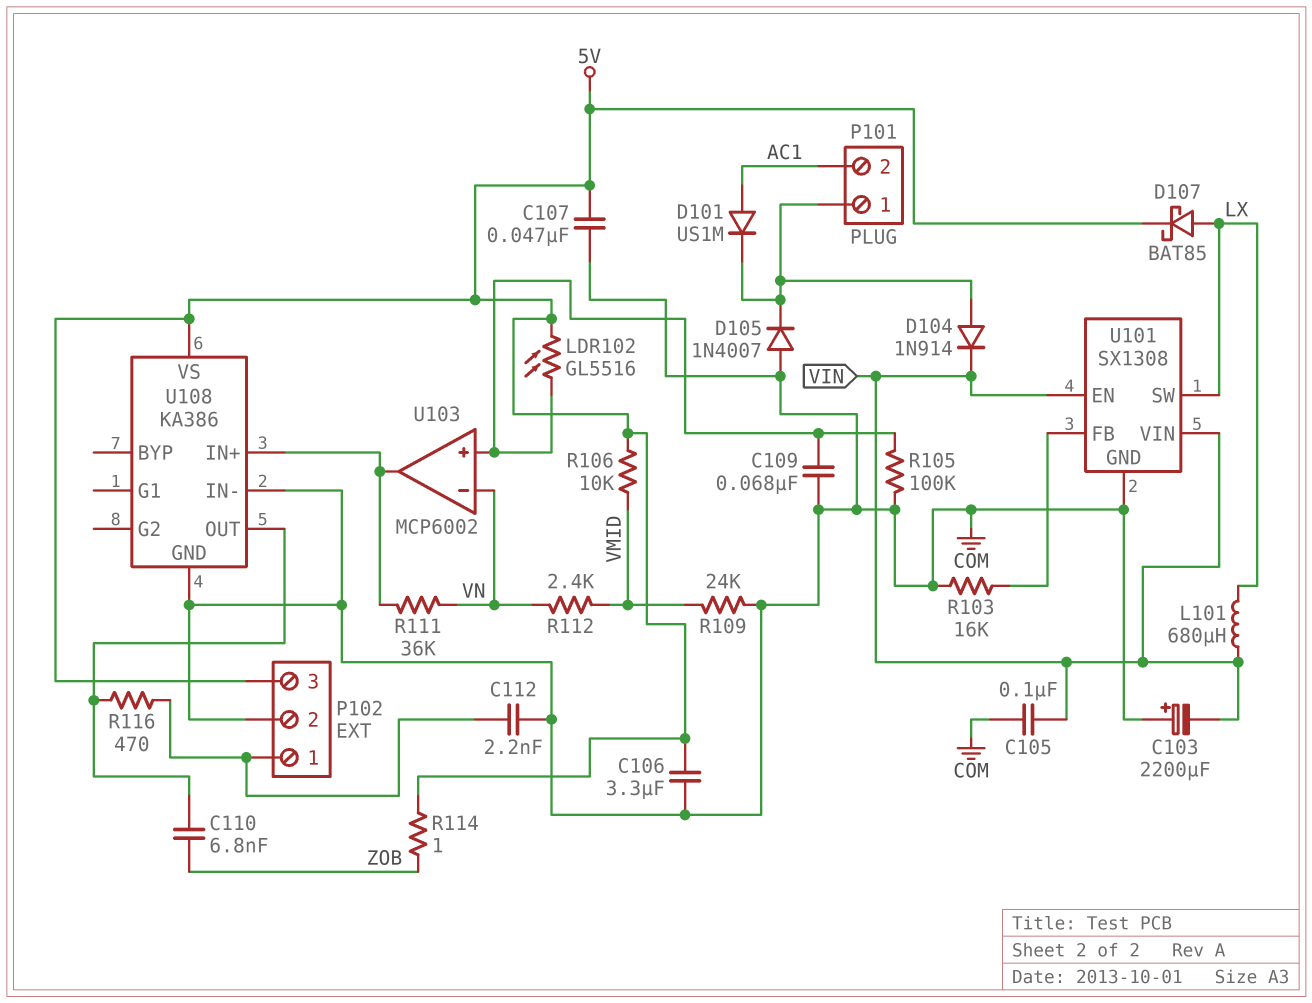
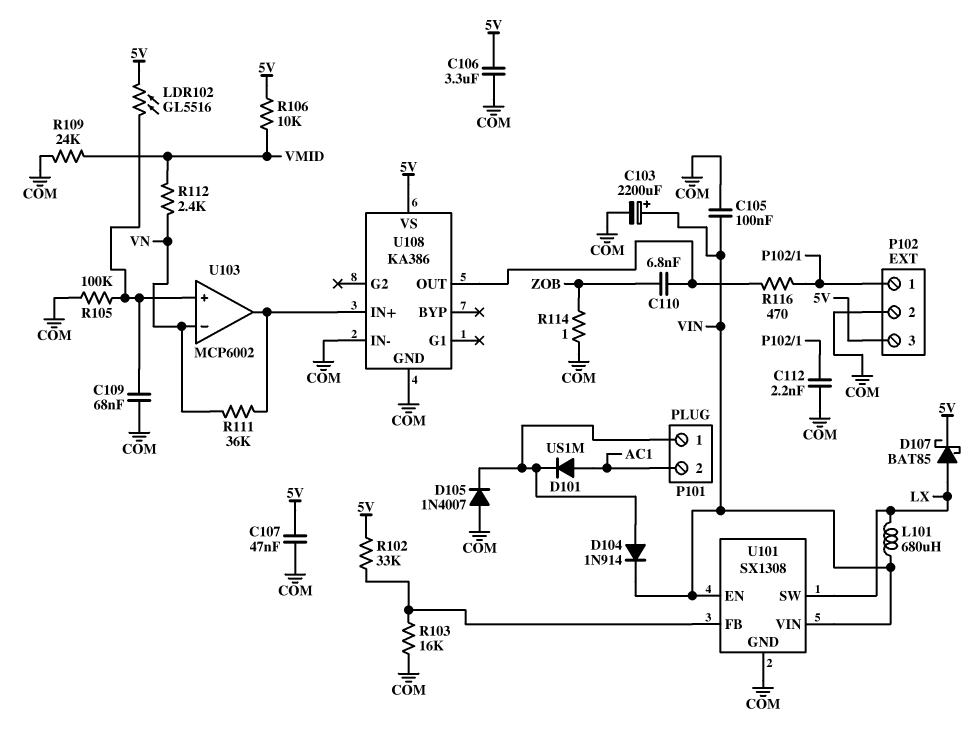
C103: 2200uF (plus COM, minus VIN) -> 2200uF (plus VIN, minus COM)
R102: none -> 33k (5V, U101/FB)
R114: 1 (5V, ZOB) -> 1 (COM, ZOB)

